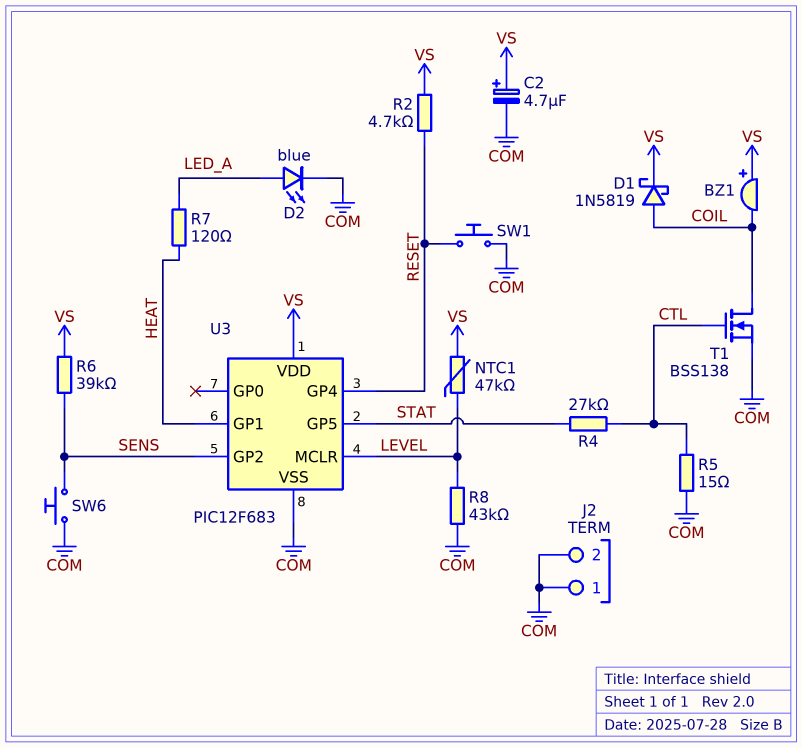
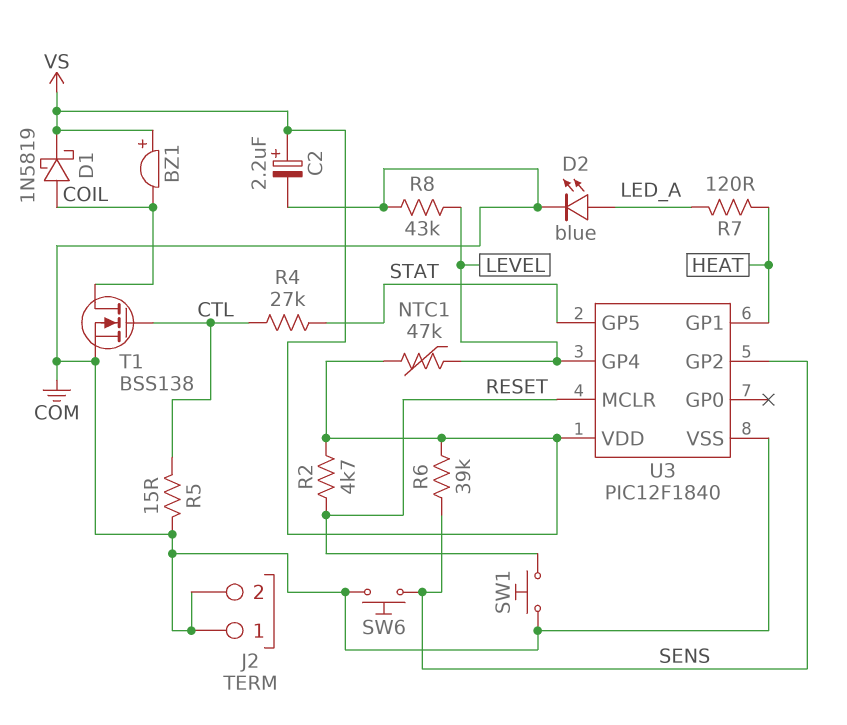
C2: 4.7uF (plus VS, minus COM) -> 2.2uF (plus VS, minus COM)
U3: PIC12F683 -> PIC12F1840
U3 pin GP4: RESET -> LEVEL
U3 pin MCLR: LEVEL -> RESET

